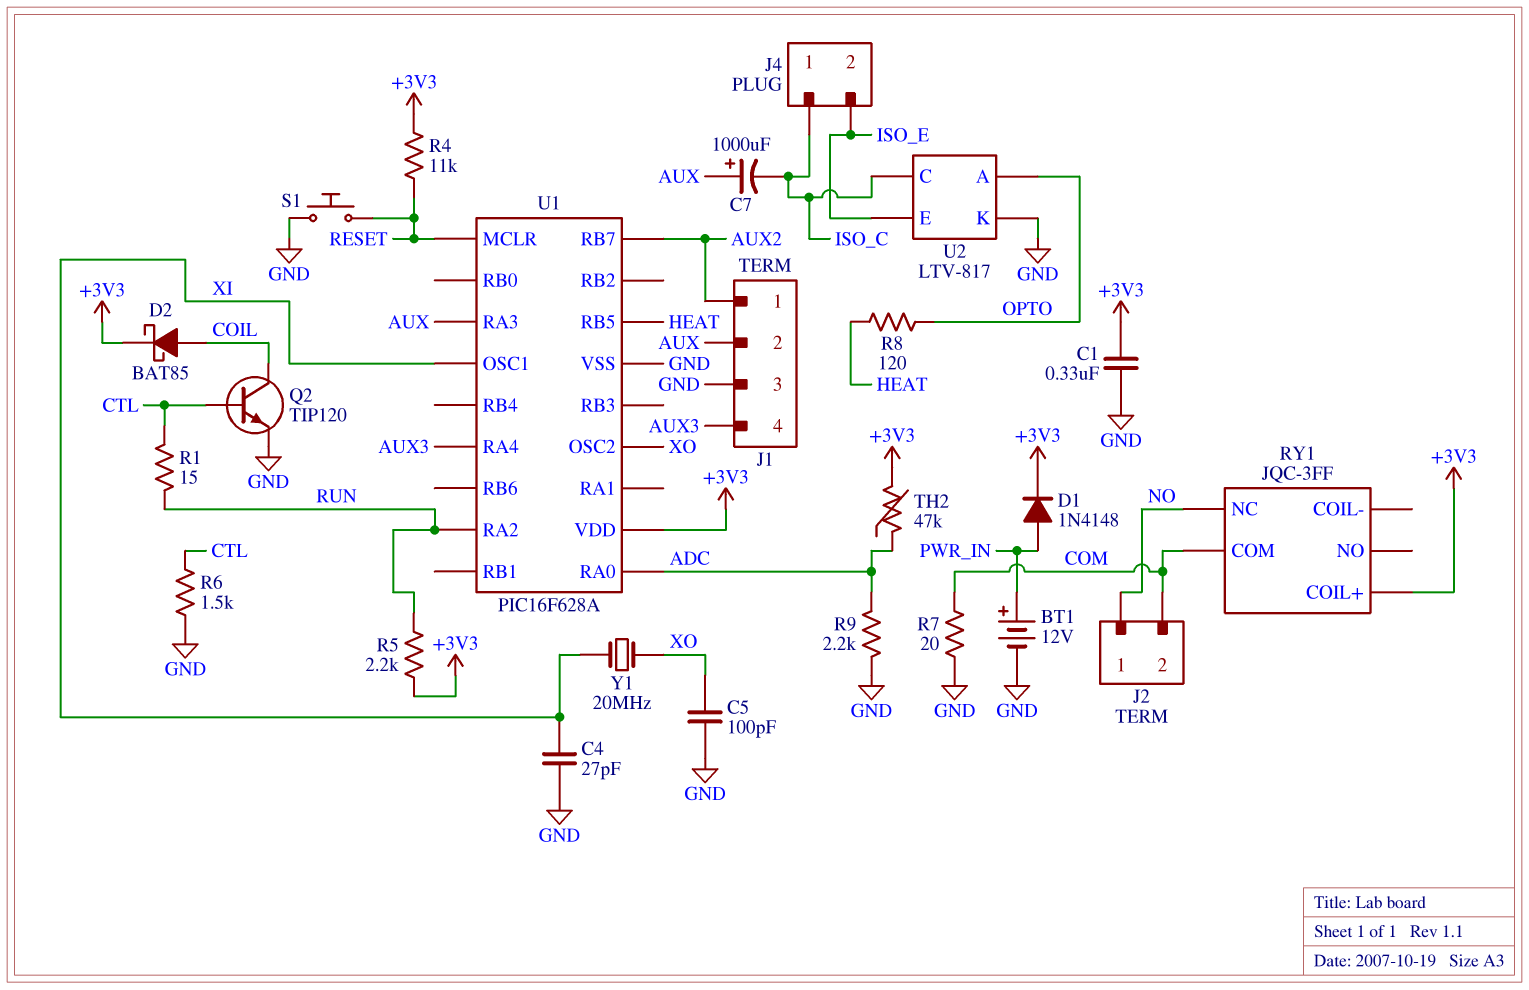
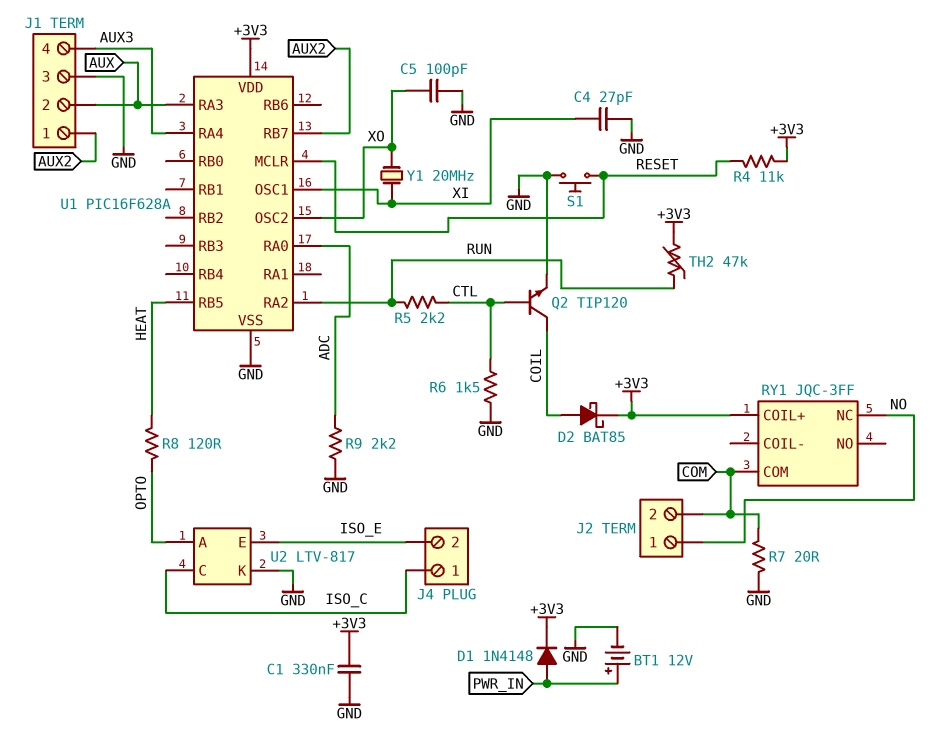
C7: 1000uF (plus AUX, minus ISO_C) -> none
R1: 15 (CTL, RUN) -> none
R5: 2.2k (+3V3, RUN) -> 2.2k (CTL, RUN)
TH2: 47k (+3V3, ADC) -> 47k (+3V3, RUN)

